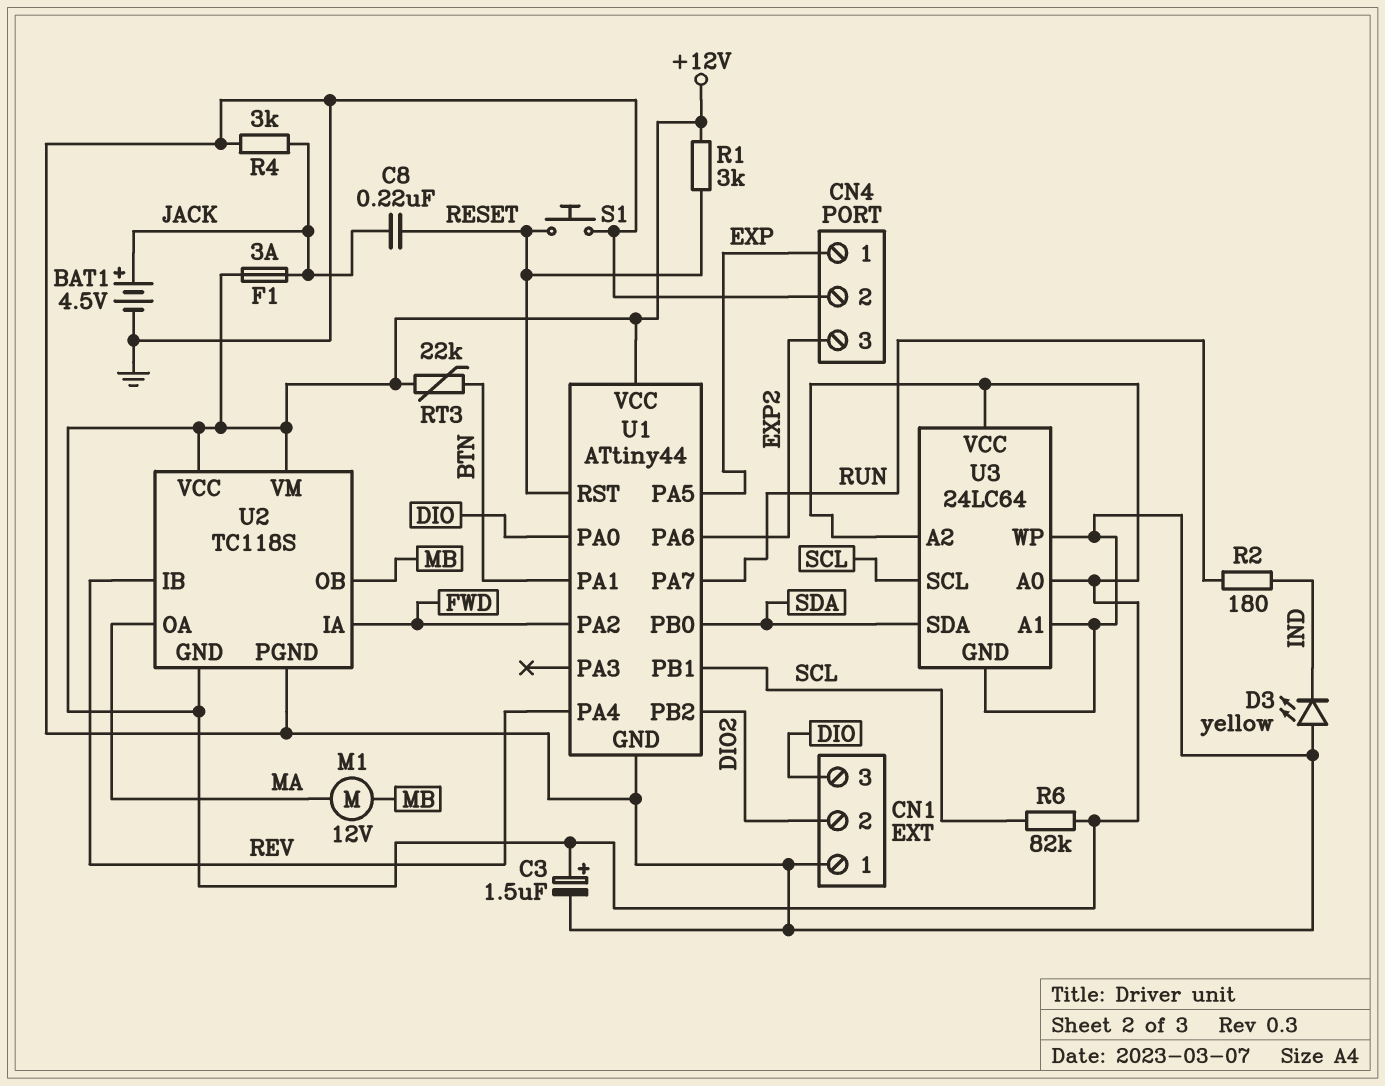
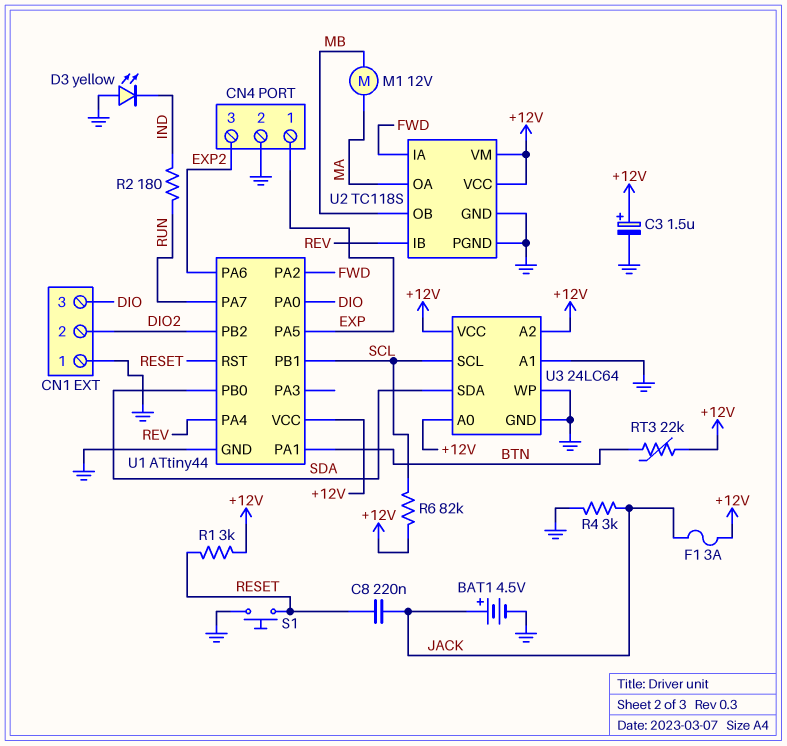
U2 pin GND: +12V -> GND

